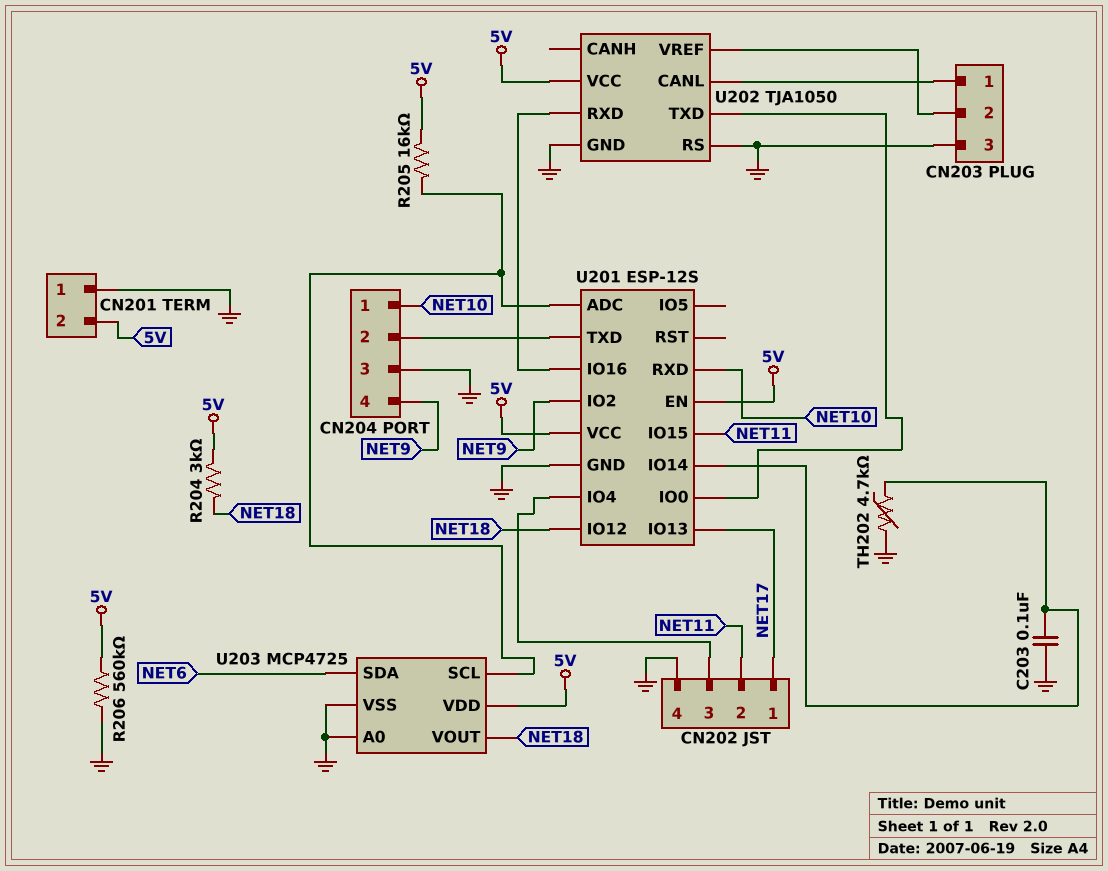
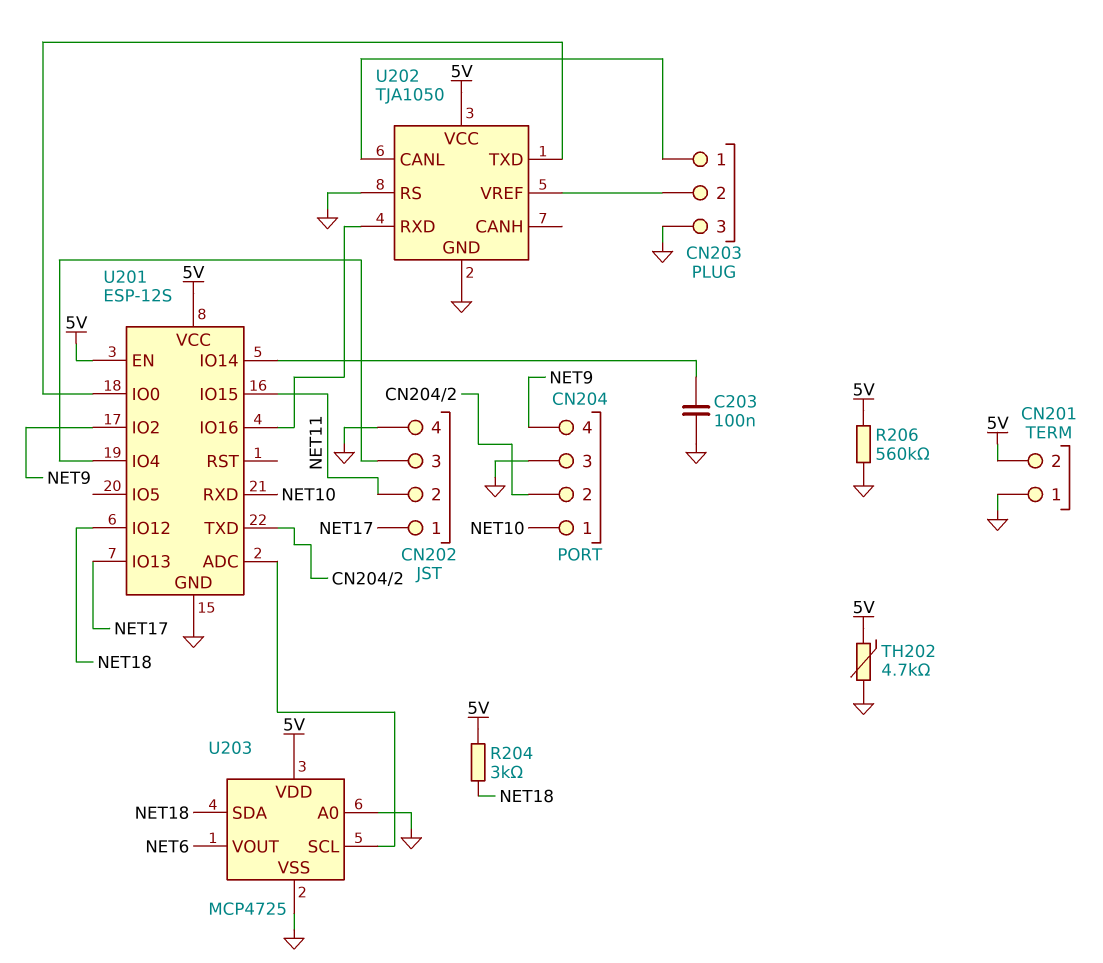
R205: 16k (5V, U201/ADC) -> none
TH202: 4.7k (GND, U201/IO14) -> 4.7k (5V, GND)
U203 pin SDA: NET6 -> NET18
U203 pin VOUT: NET18 -> NET6

